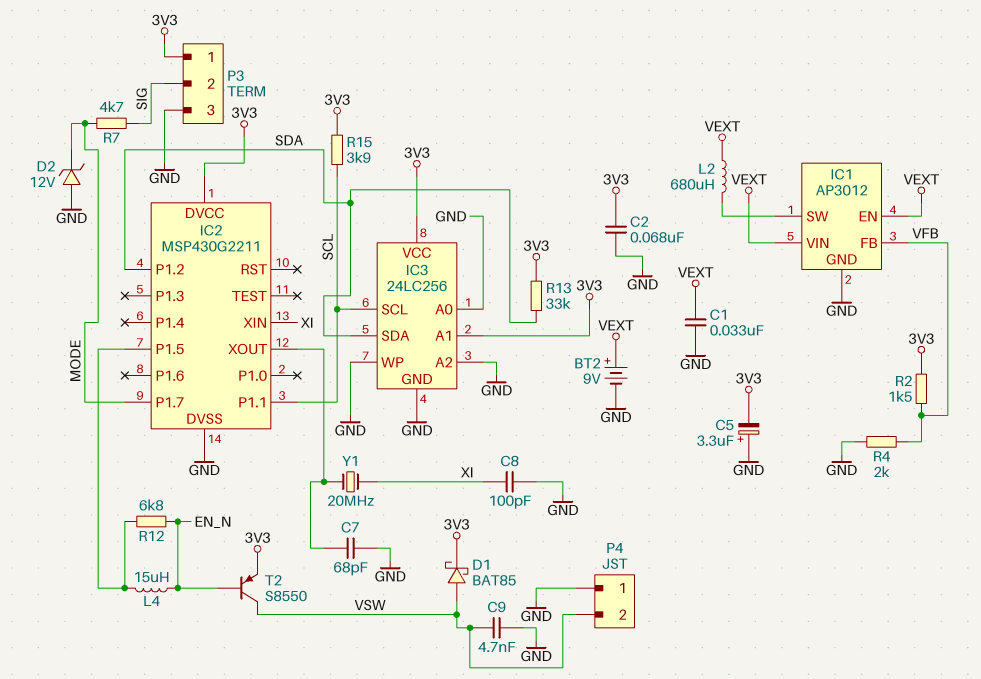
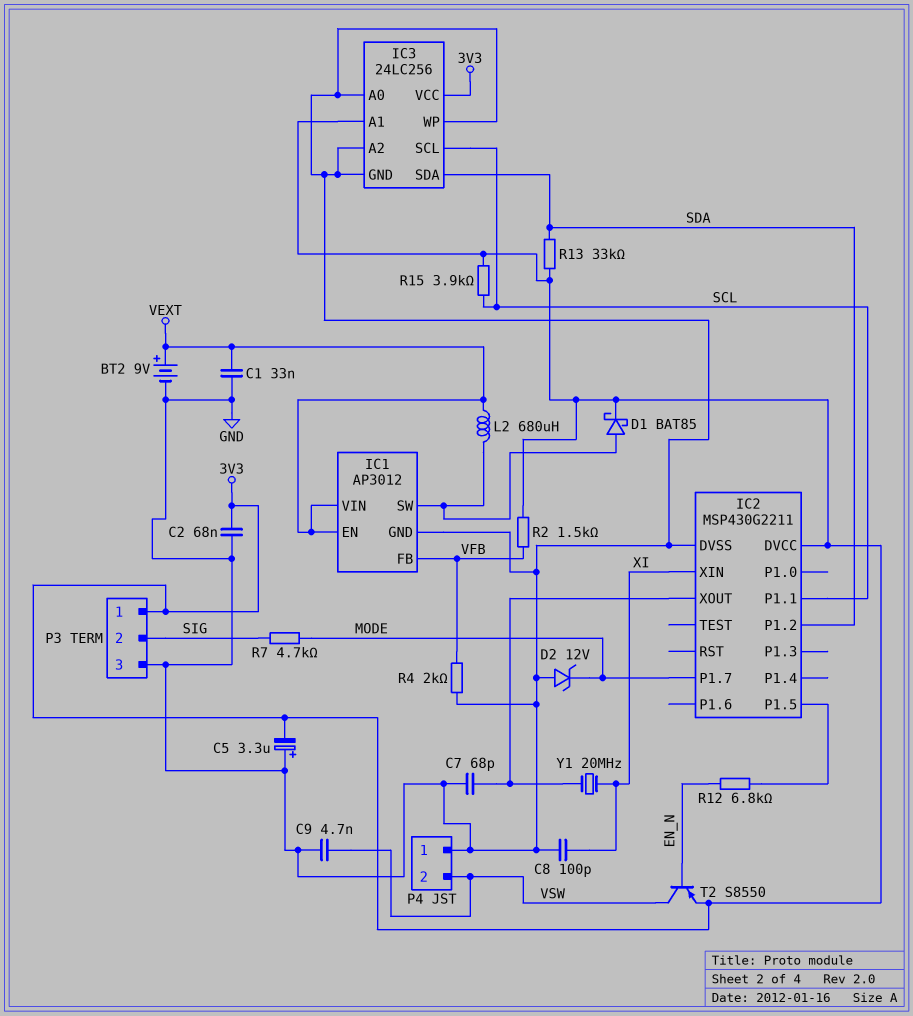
D1: schottky BAT85 (A VSW, K 3V3) -> schottky BAT85 (A IC1/SW, K 3V3)
L4: 15uH (EN_N, IC2/P1.5) -> none

